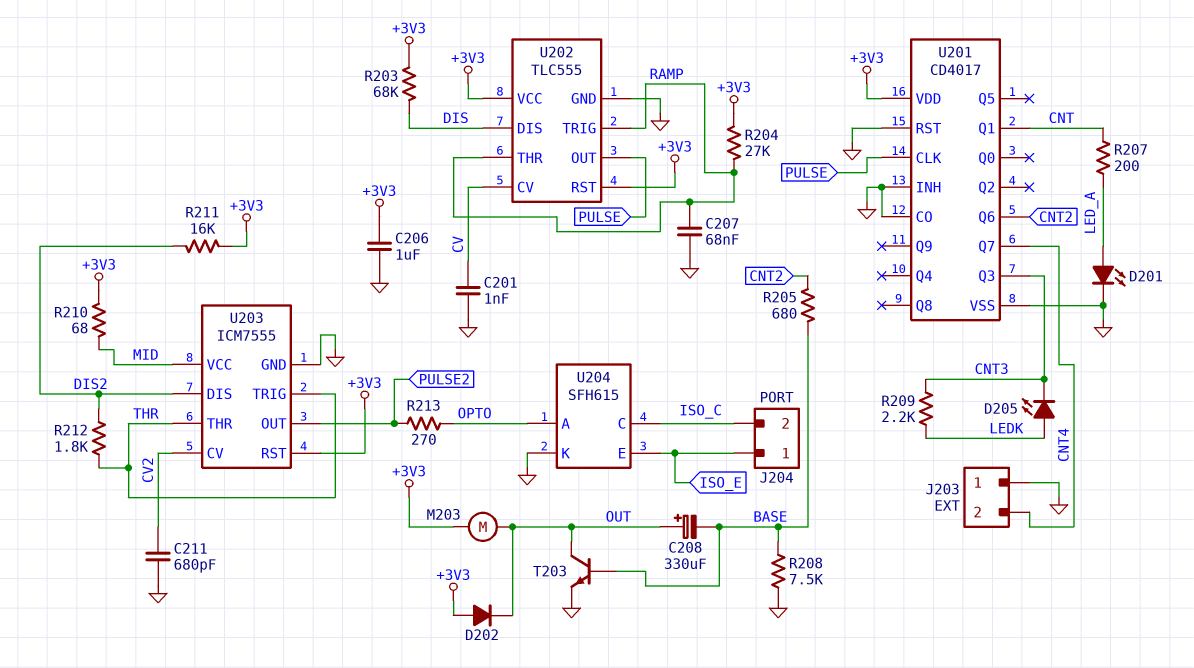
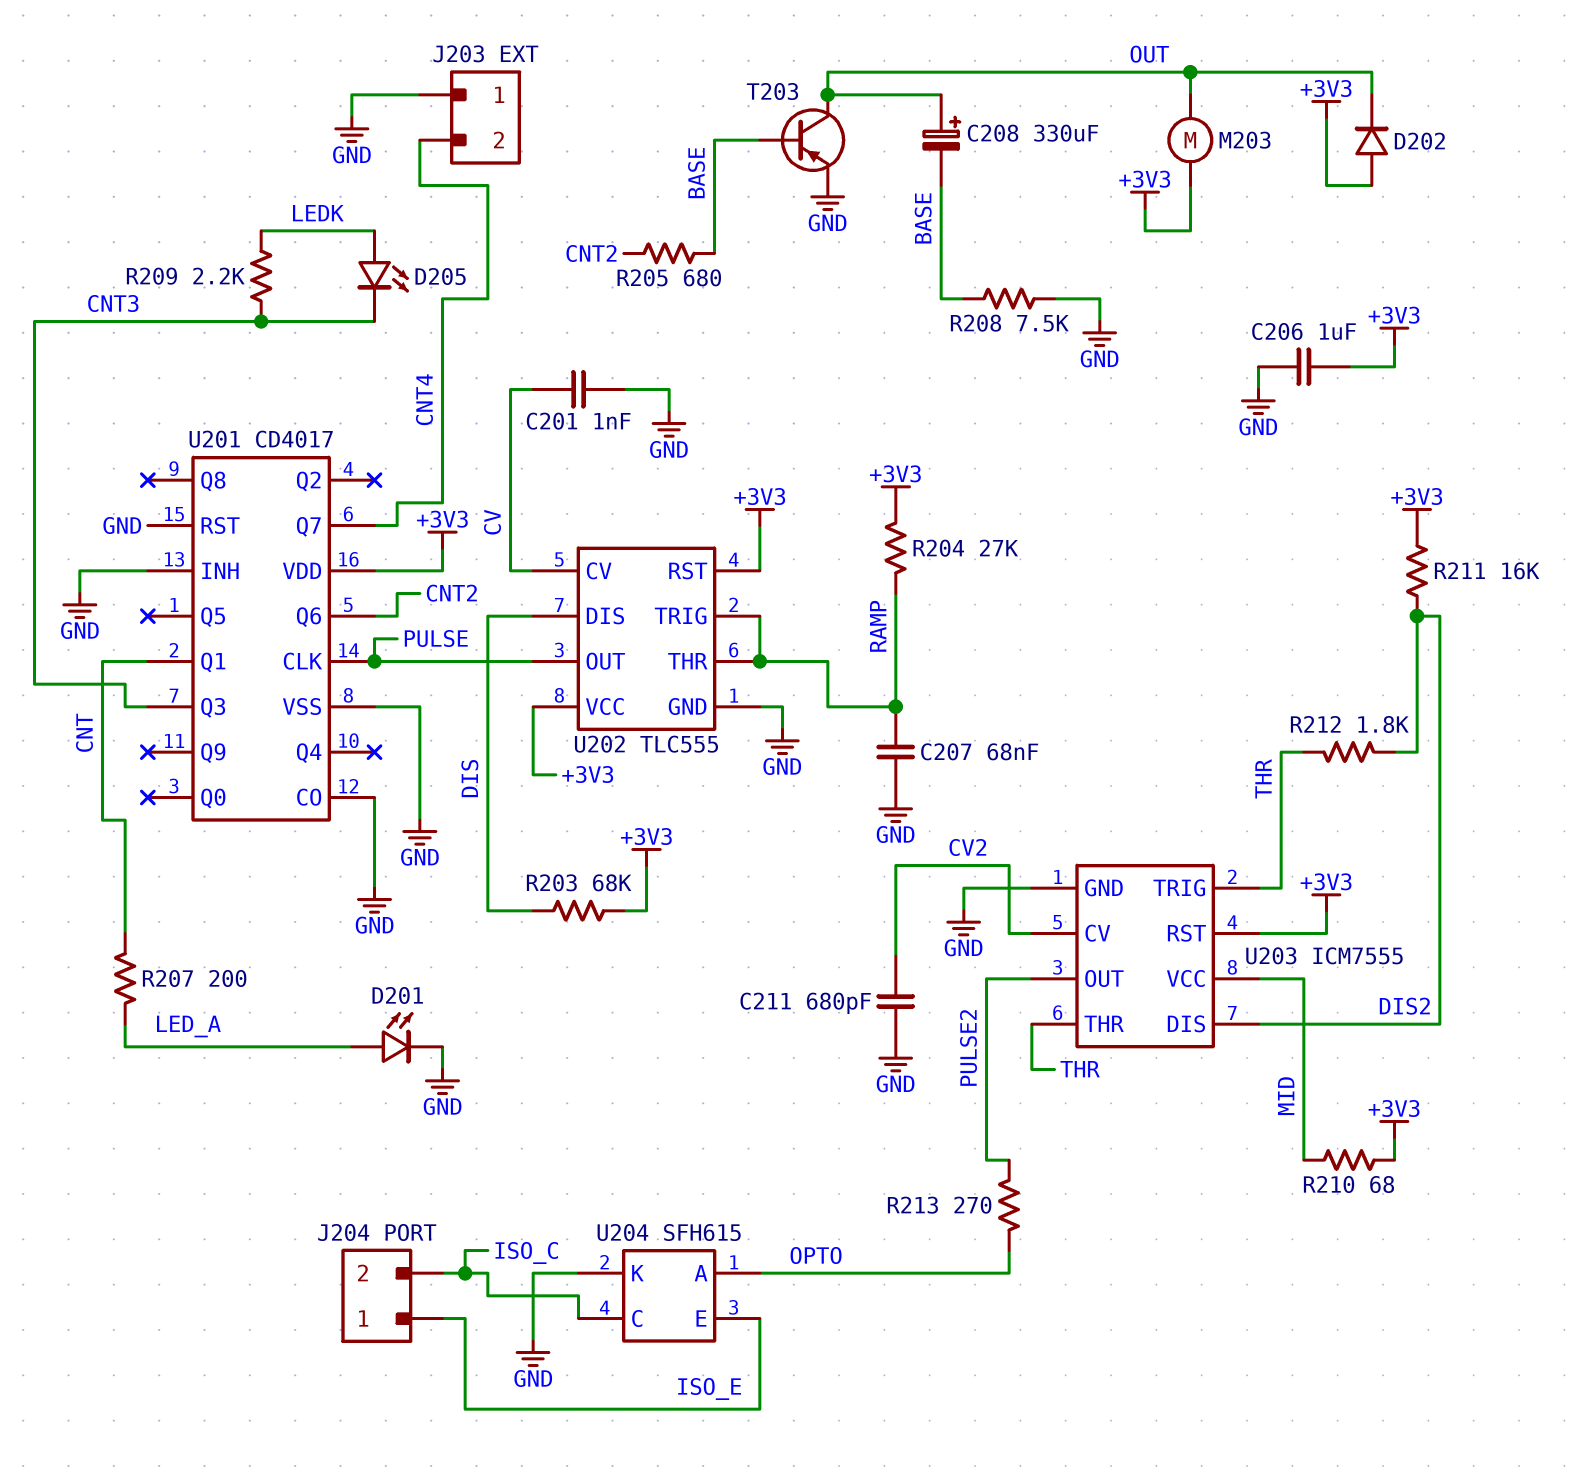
T203: NPN (B BASE, C OUT, E GND) -> PNP (B BASE, C OUT, E GND)

